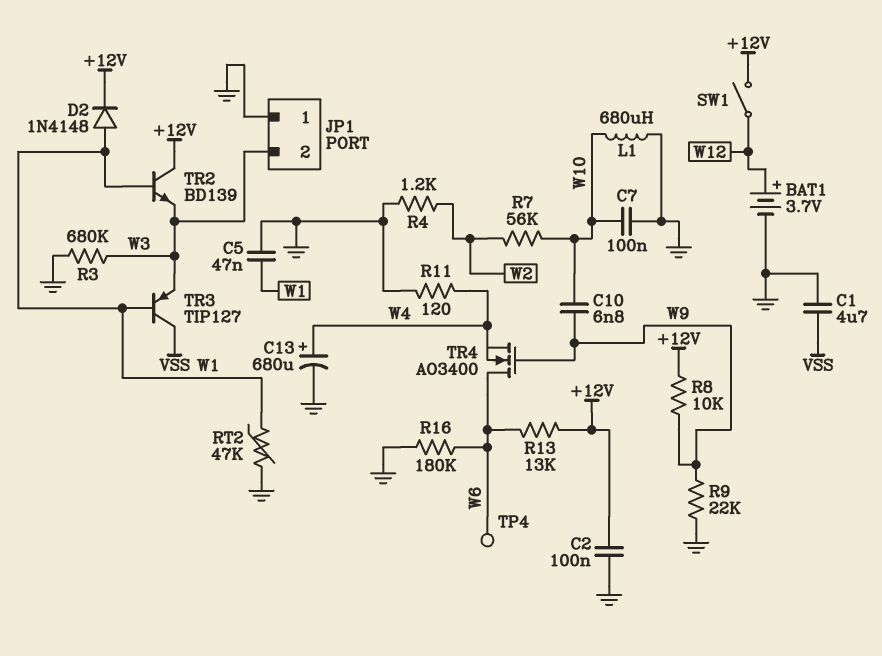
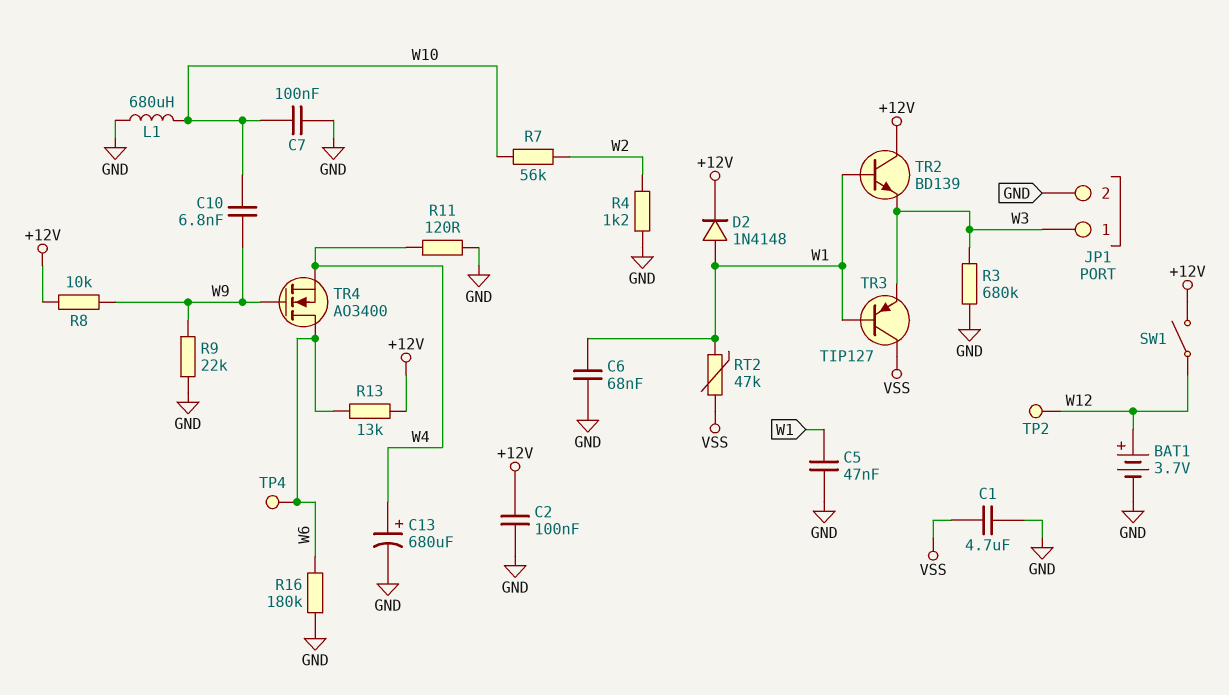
C6: none -> 68nF (GND, W1)
JP1 pin 1: GND -> W3
JP1 pin 2: W3 -> GND
RT2: 47k (GND, W1) -> 47k (VSS, W1)
TP2: none -> test point (W12)

